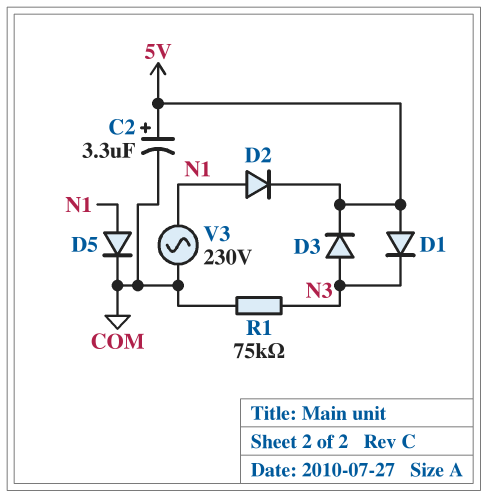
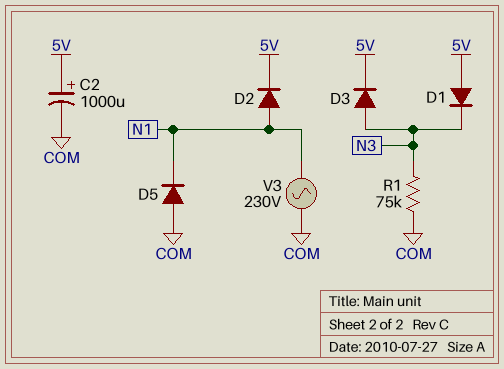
C2: 3.3uF (plus 5V, minus COM) -> 1000uF (plus 5V, minus COM)
D5: diode (A N1, K COM) -> diode (A COM, K N1)

